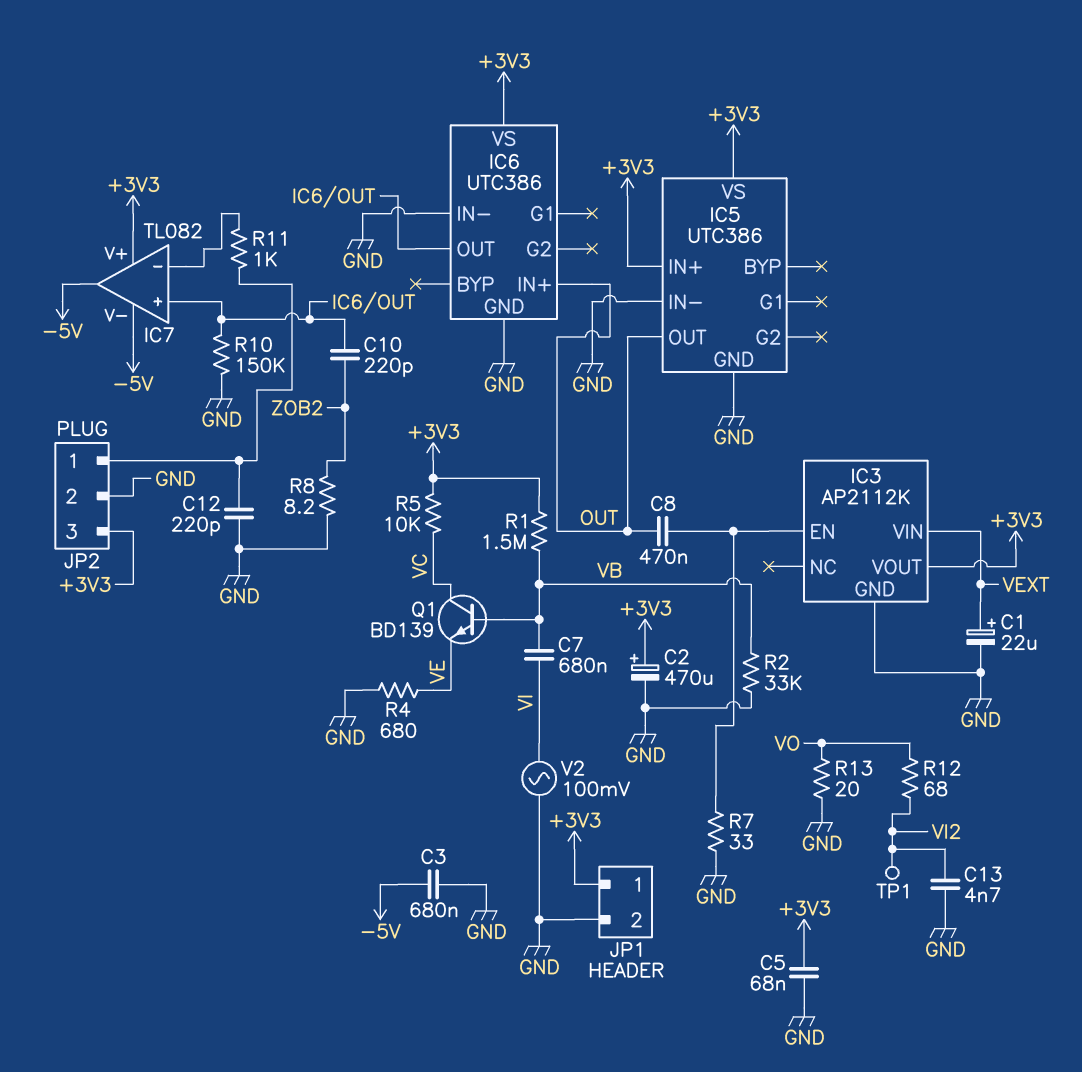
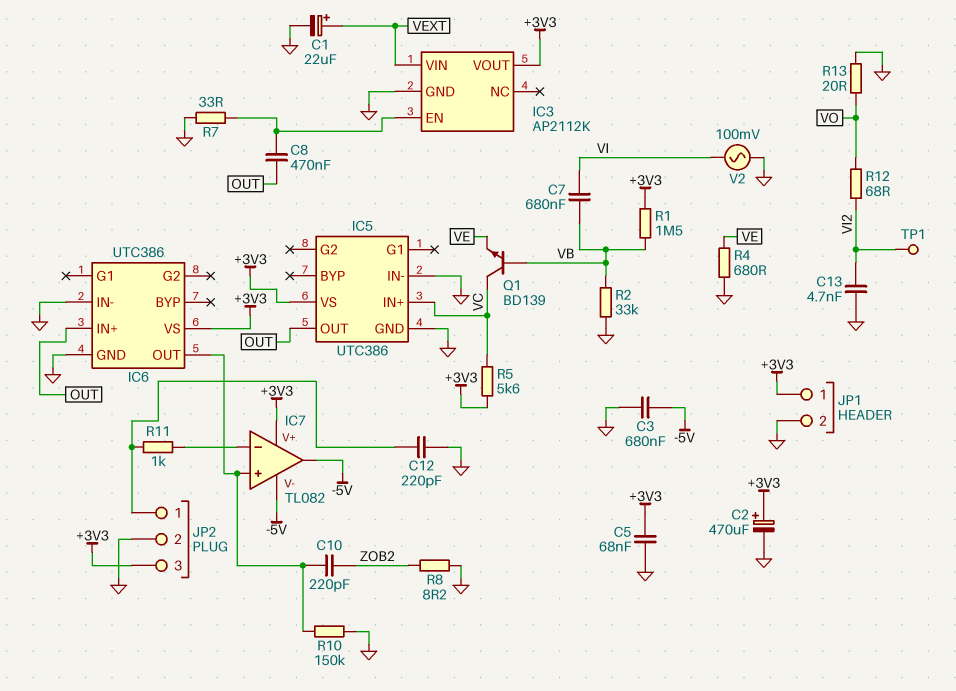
IC5 pin IN+: +3V3 -> VC
R5: 10k (+3V3, VC) -> 5.6k (+3V3, VC)

